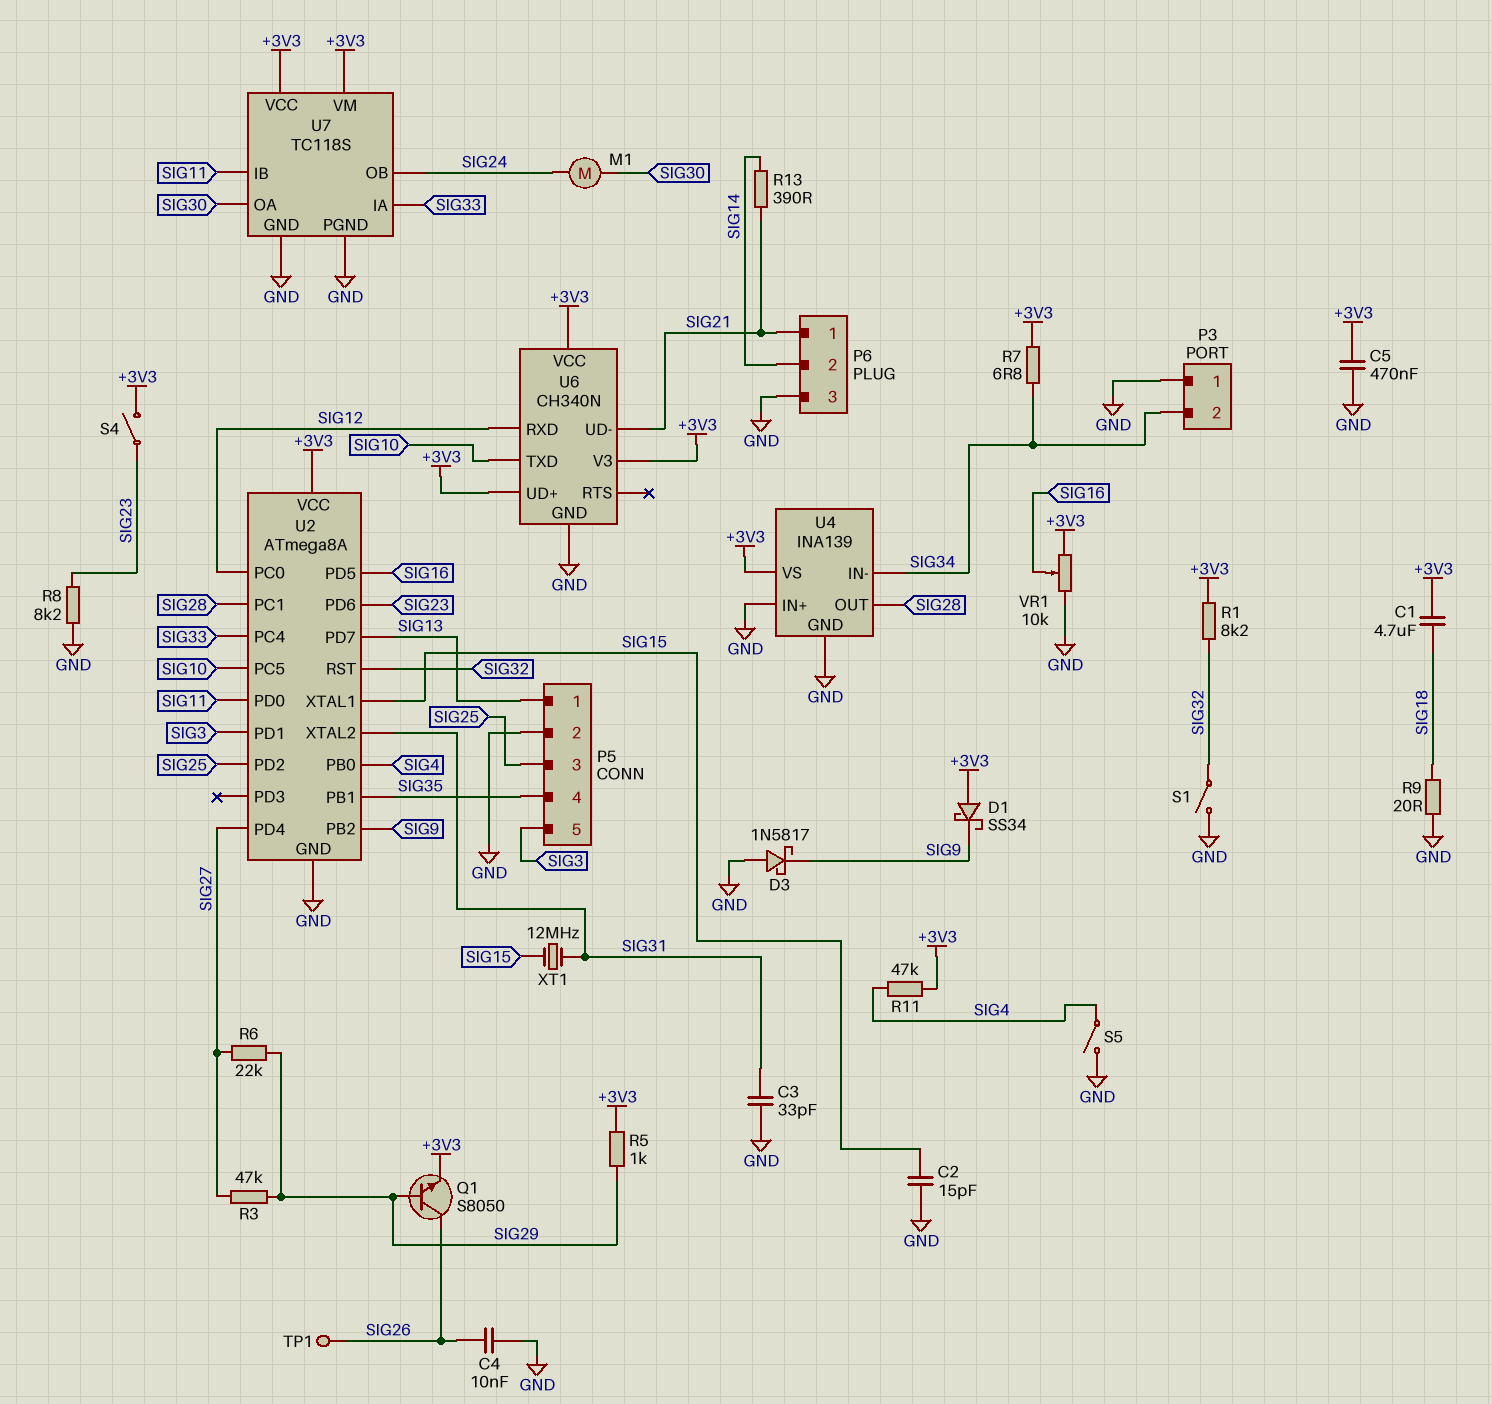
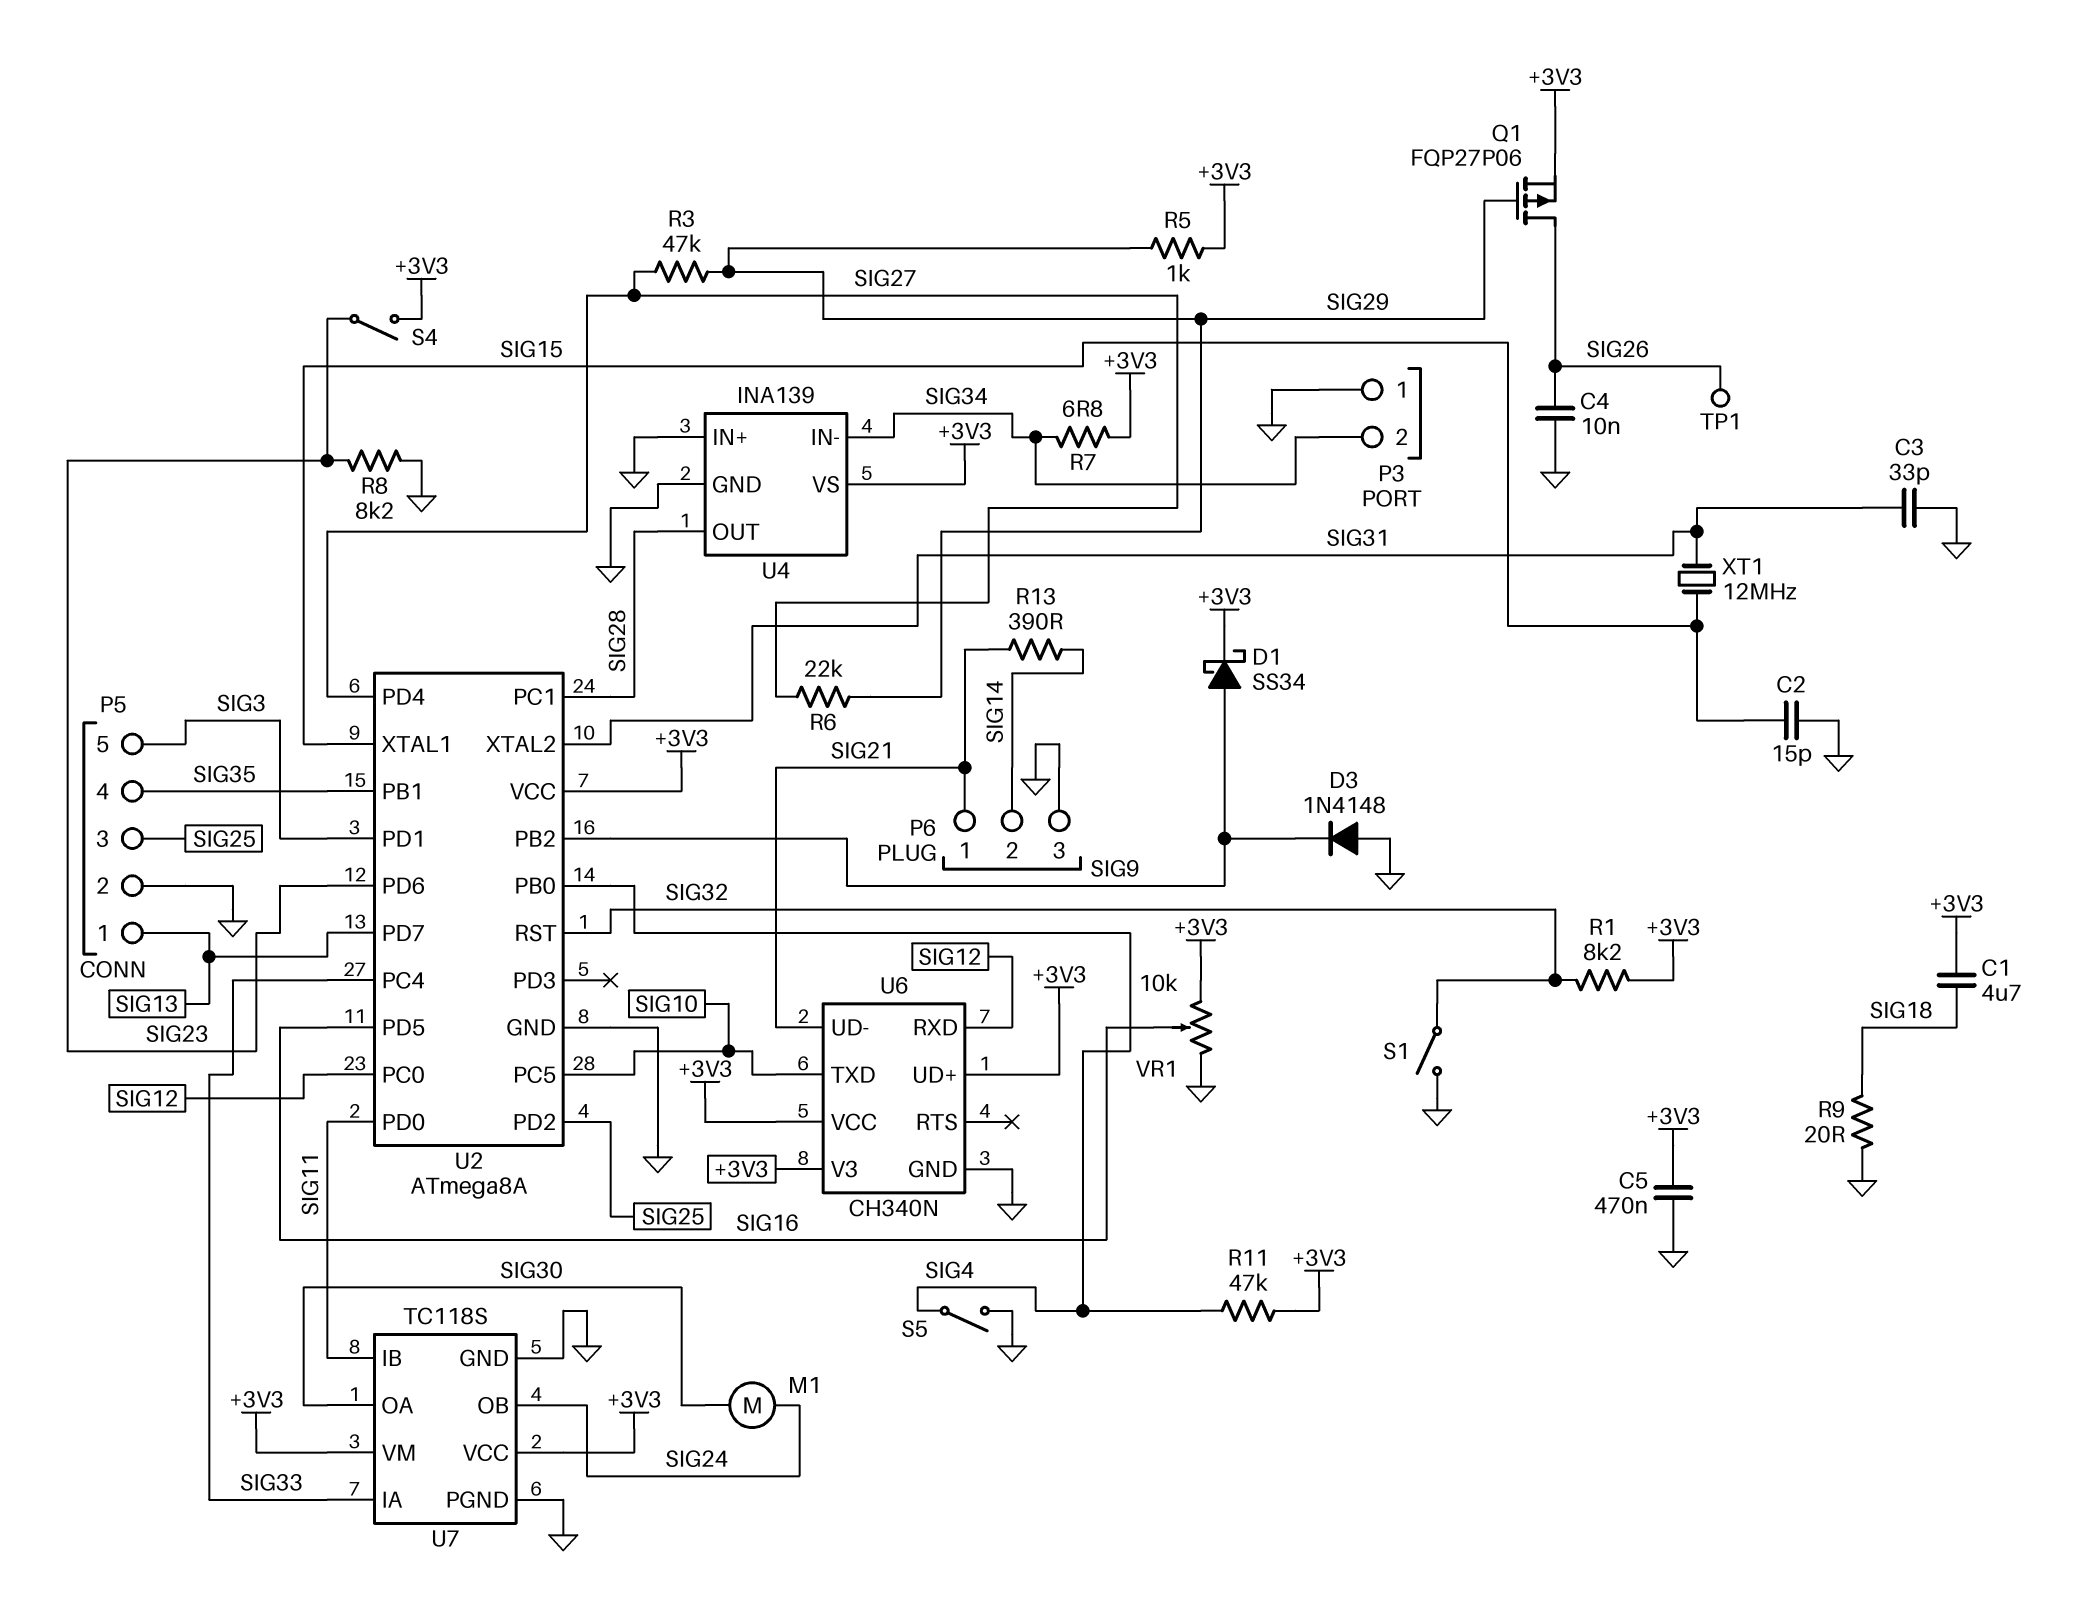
D1: schottky SS34 (A +3V3, K SIG9) -> schottky SS34 (A SIG9, K +3V3)
D3: schottky 1N5817 (A GND, K SIG9) -> diode 1N4148 (A GND, K SIG9)
Q1: NPN S8050 (B SIG29, C SIG26, E +3V3) -> PMOS FQP27P06 (G SIG29, D SIG26, S +3V3)

